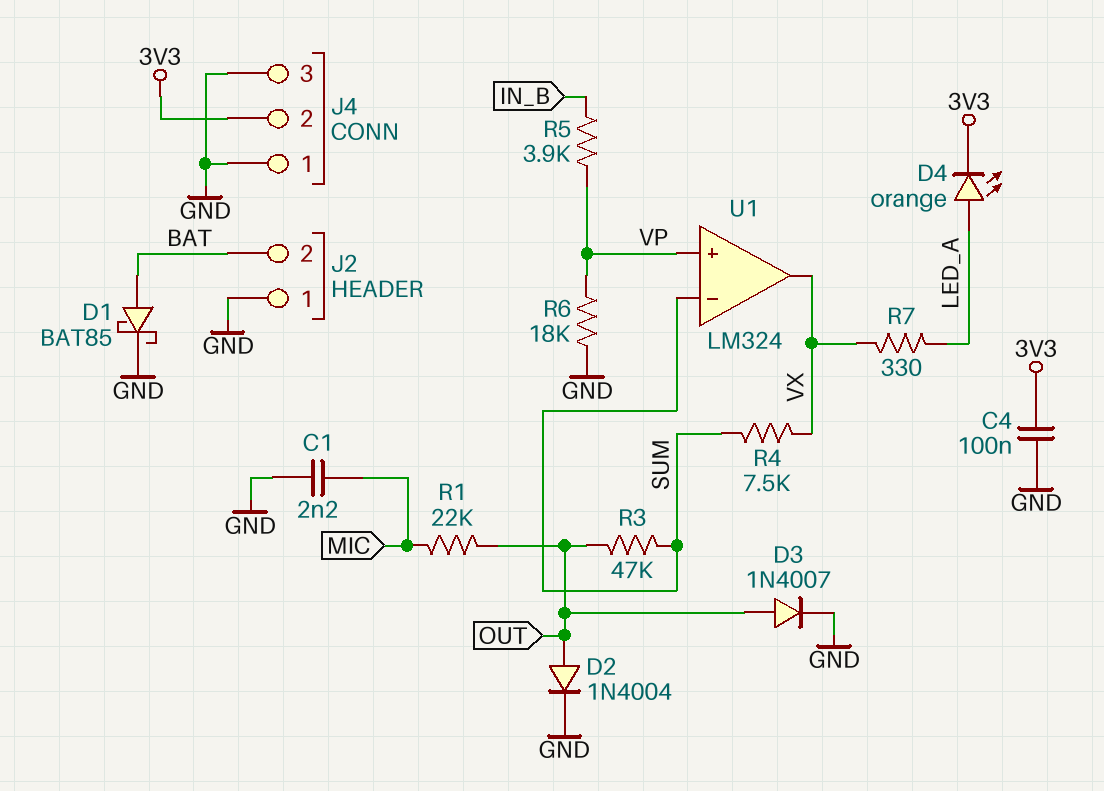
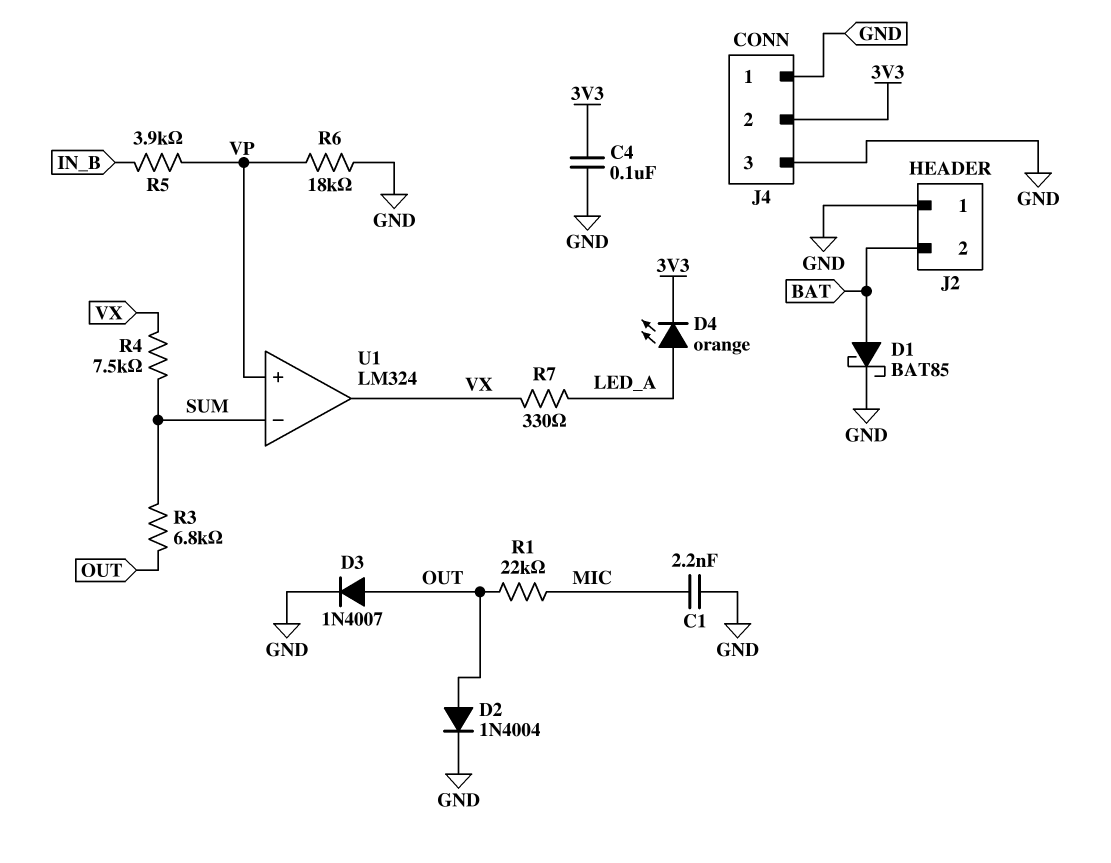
R3: 47k (OUT, SUM) -> 6.8k (OUT, SUM)

